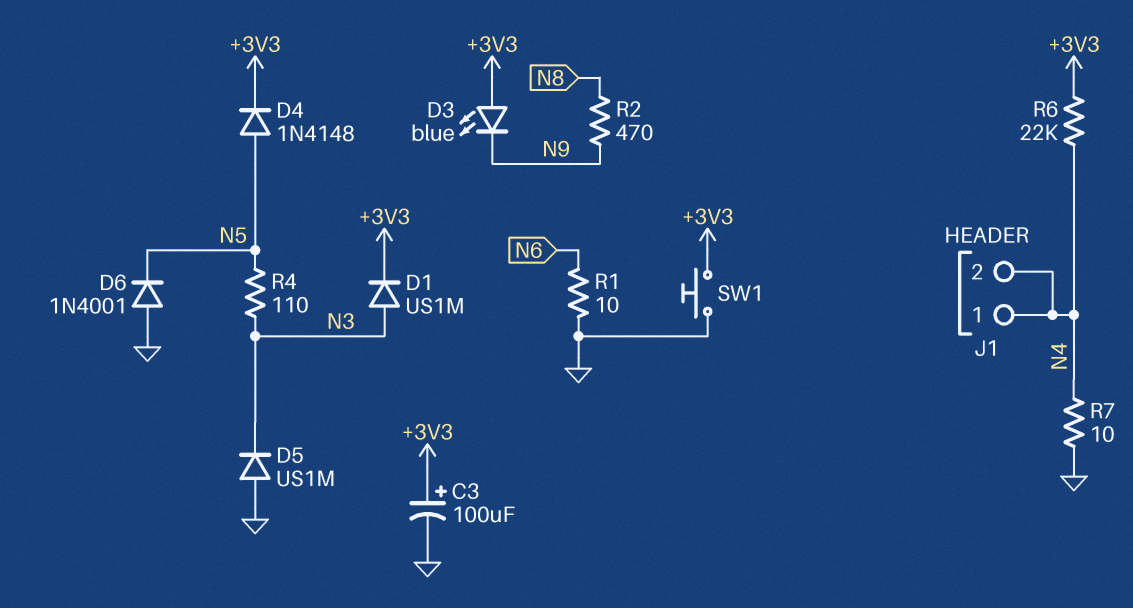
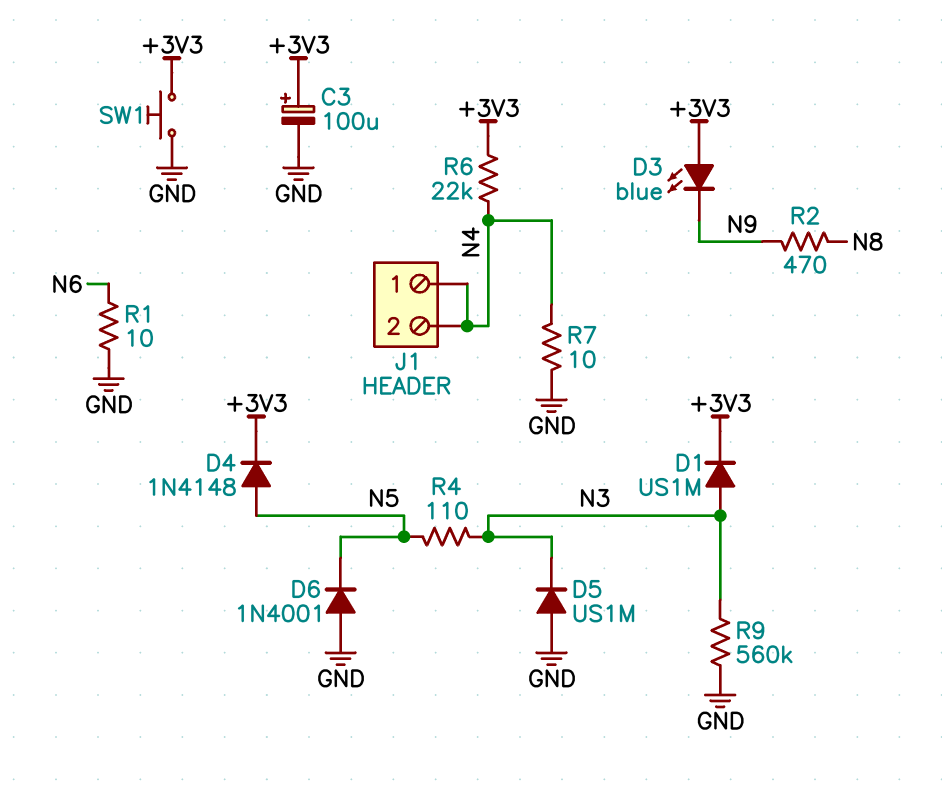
R9: none -> 560k (GND, N3)

